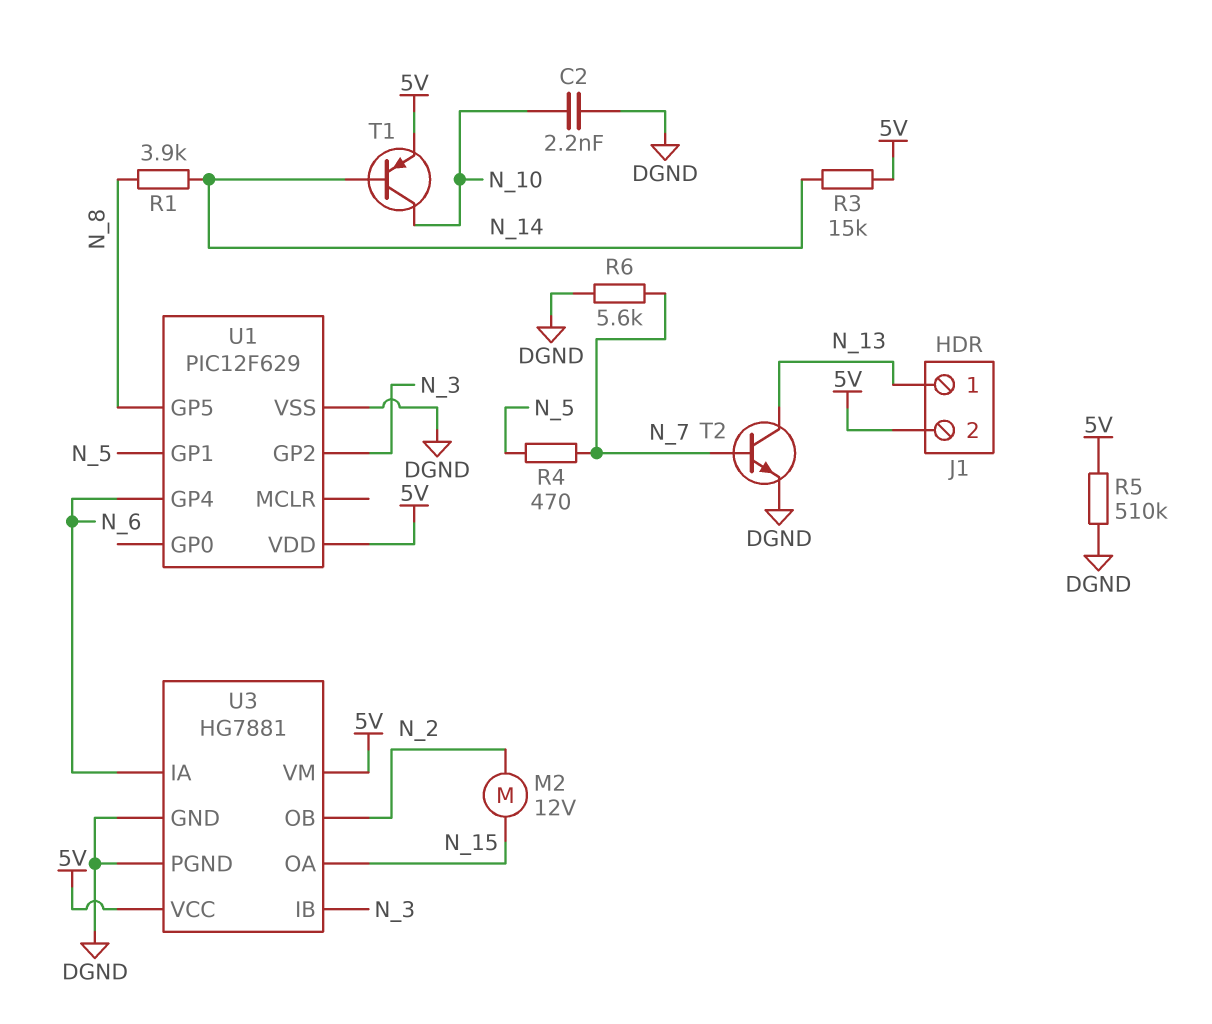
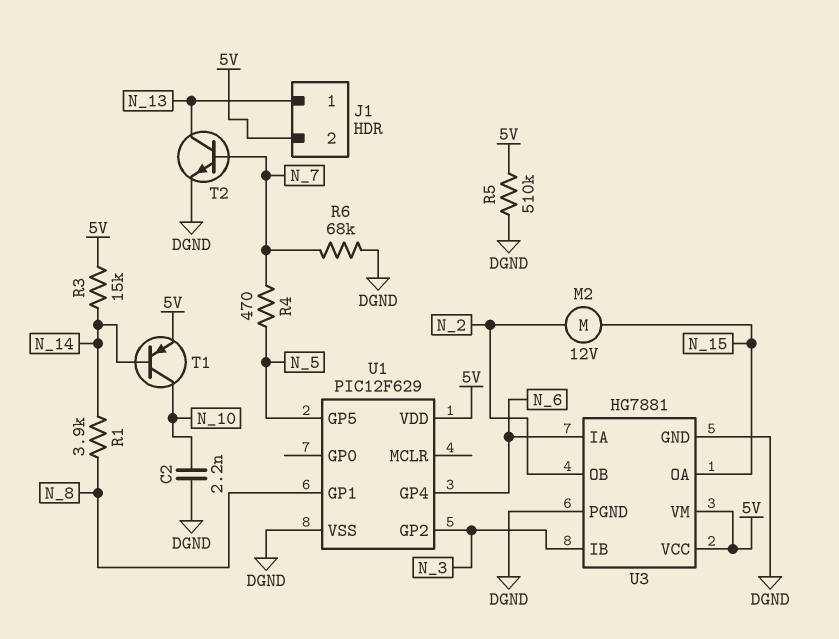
R6: 5.6k (DGND, N_7) -> 68k (DGND, N_7)
U1 pin GP1: N_5 -> N_8
U1 pin GP5: N_8 -> N_5

